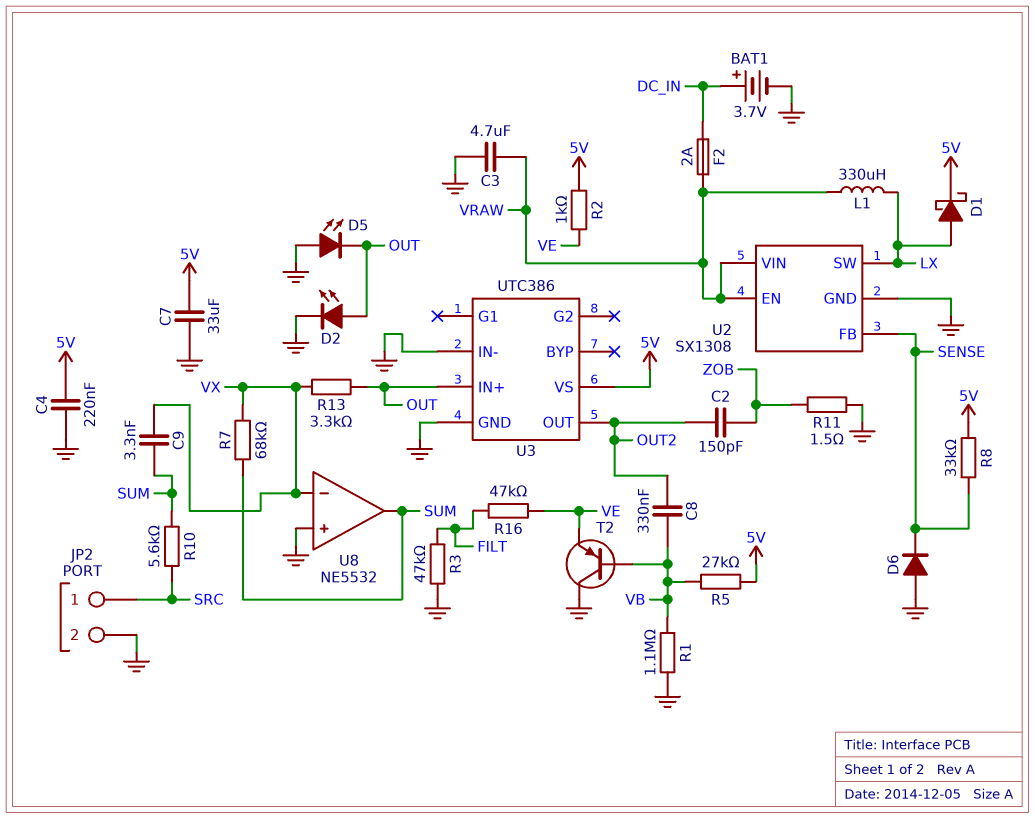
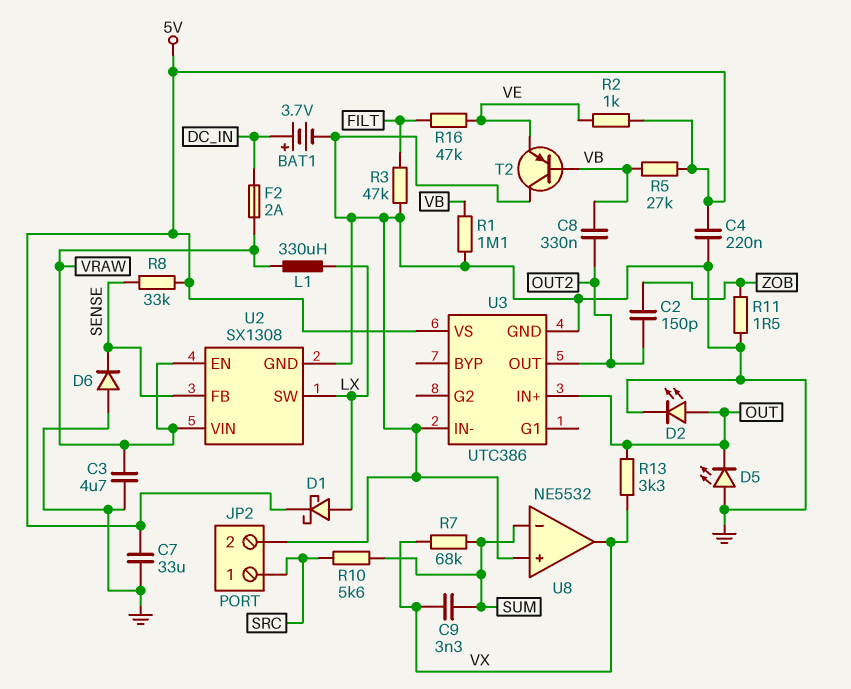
U8 pin in-: VX -> SUM
U8 pin out: SUM -> VX

